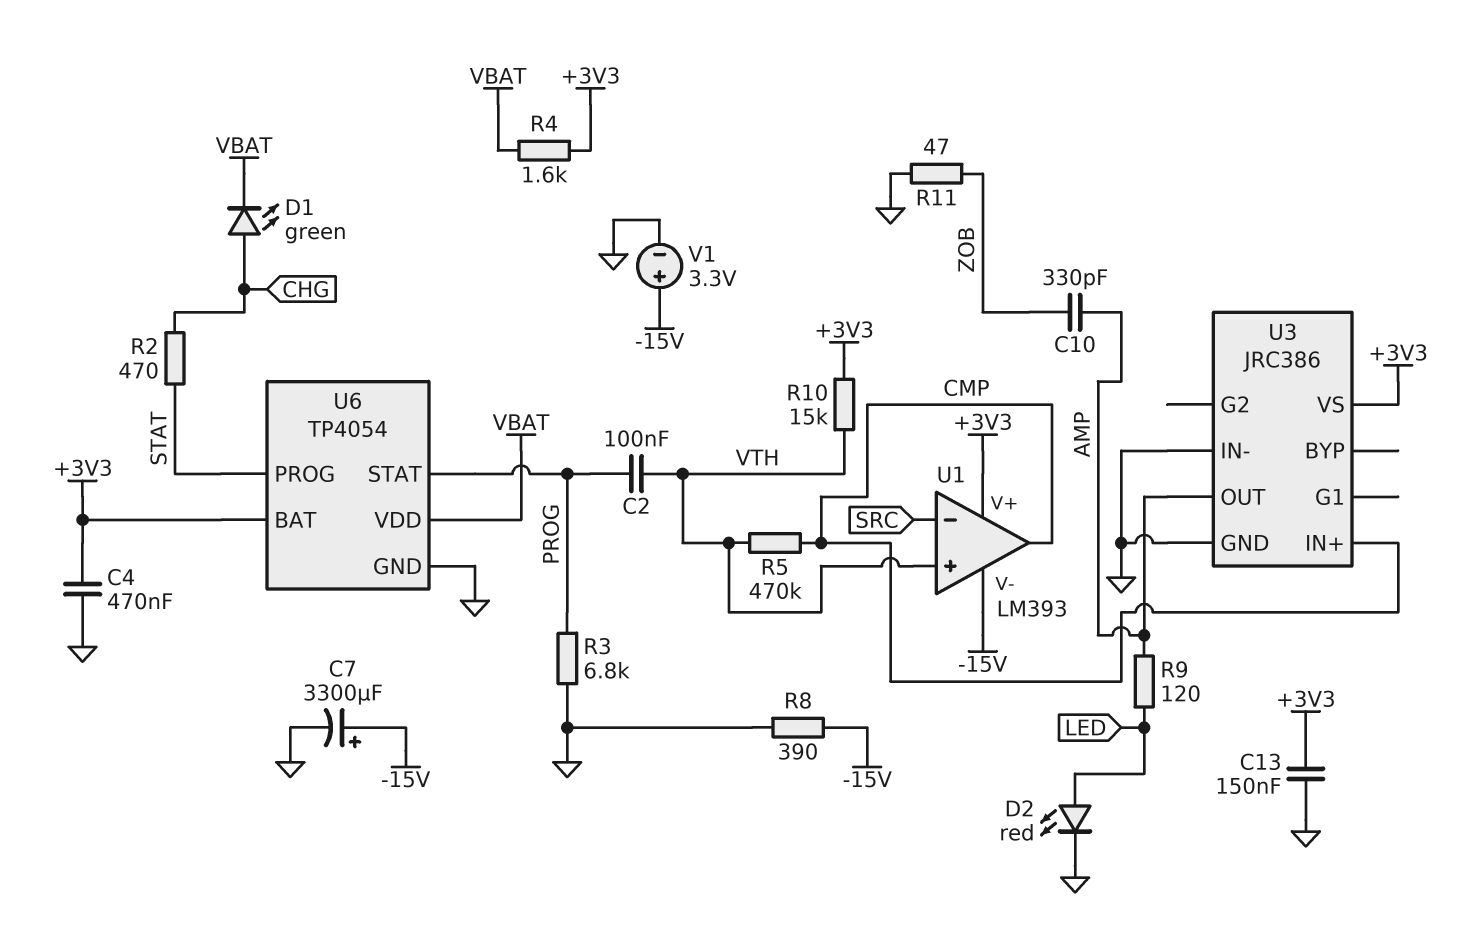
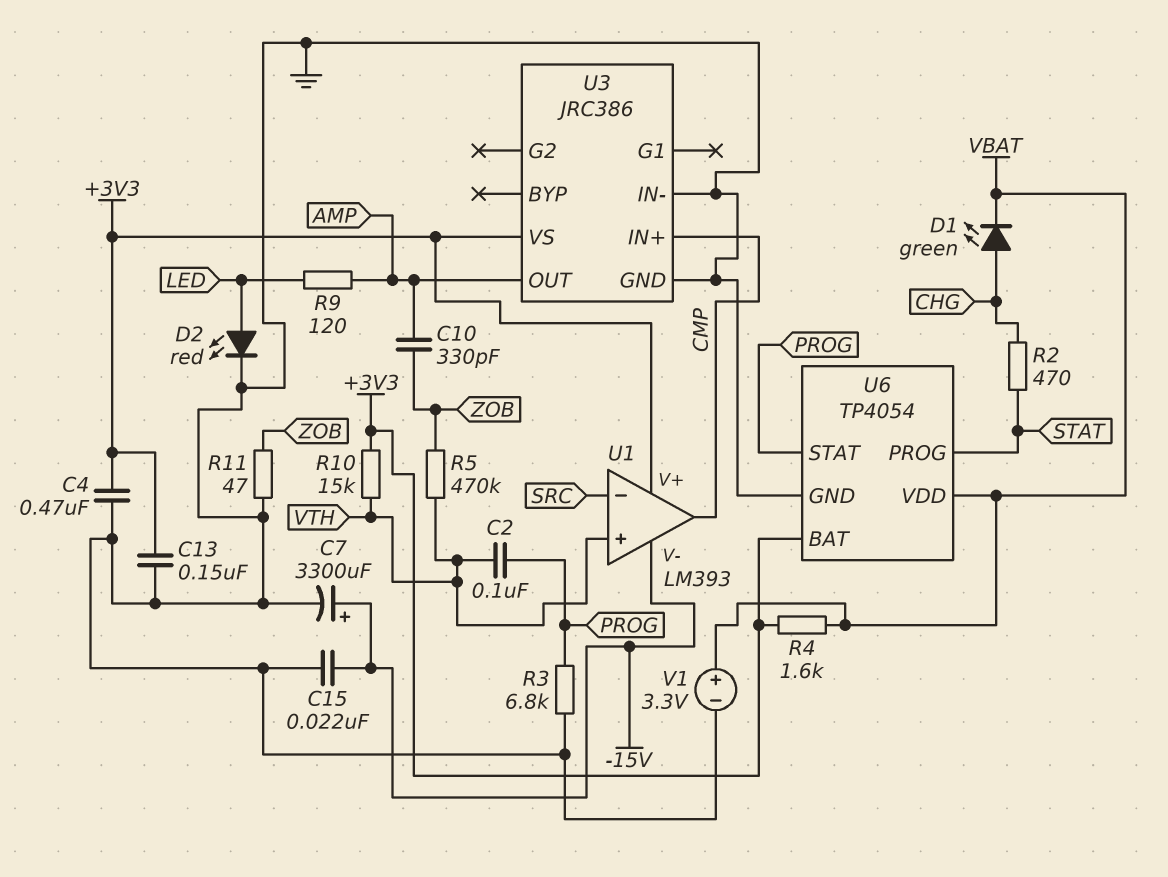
C15: none -> 22nF (-15V, GND)
R5: 470k (CMP, VTH) -> 470k (VTH, ZOB)
R8: 390 (-15V, GND) -> none
V1: 3.3V (plus -15V, minus GND) -> 3.3V (plus VBAT, minus GND)

